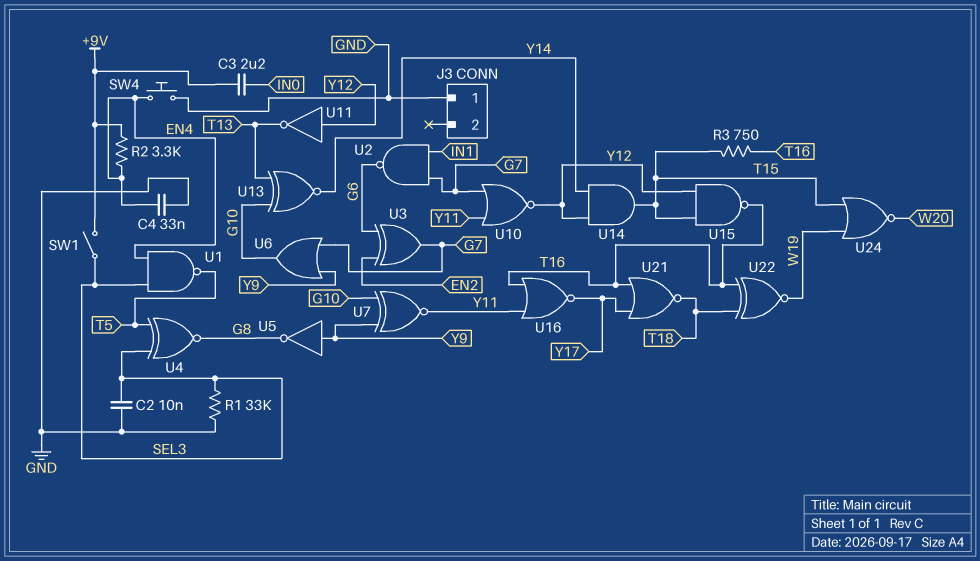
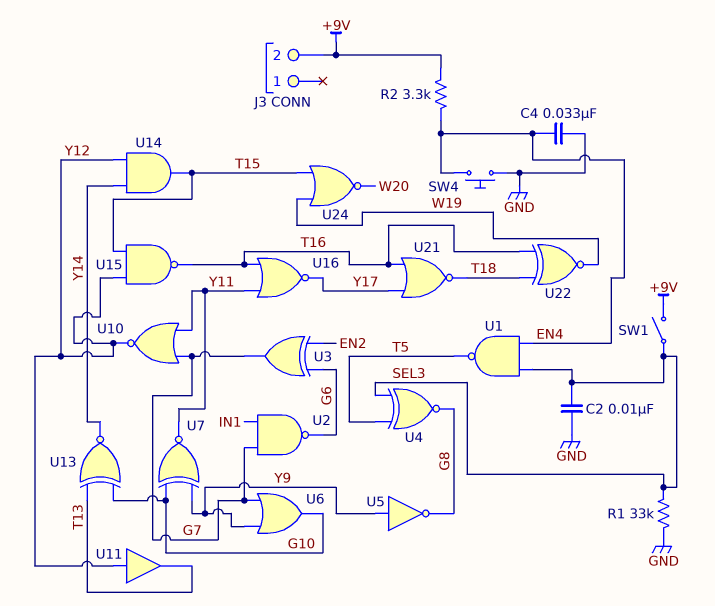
C3: 2.2uF (+9V, IN0) -> none
J3 pin 1: GND -> none
J3 pin 2: none -> +9V
R3: 750 (T15, T16) -> none
U11: NOT (in Y12, out T13) -> buffer (in Y12, out T13)

